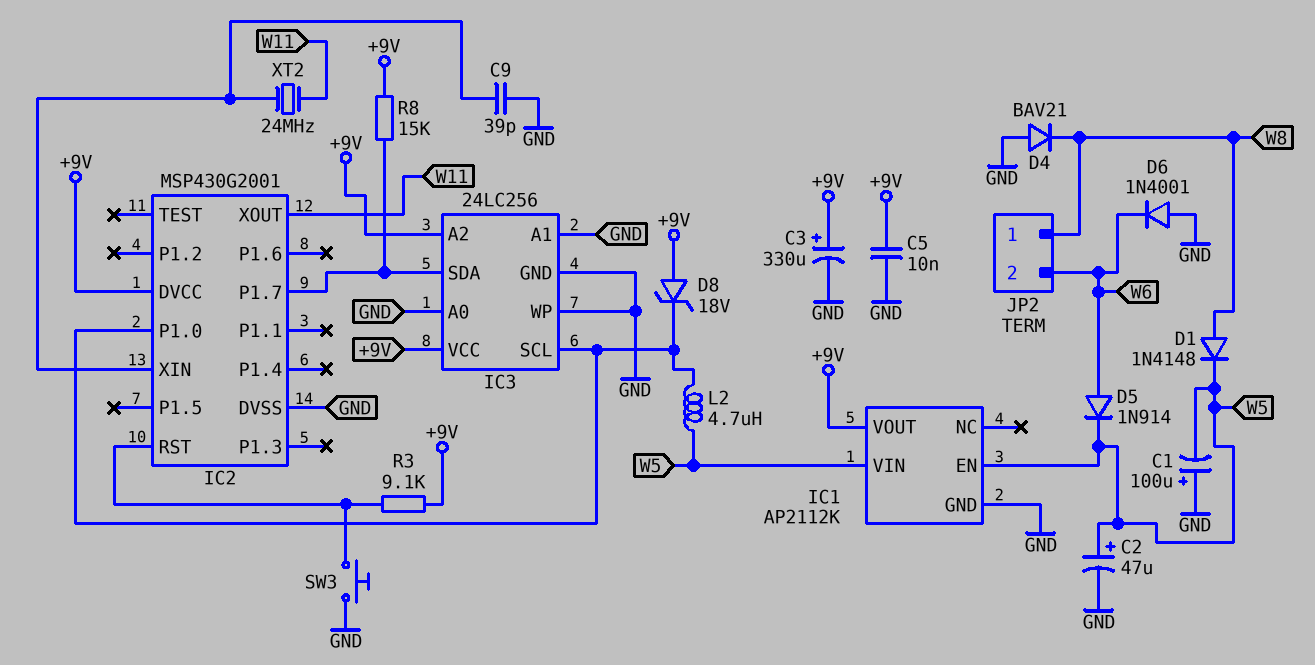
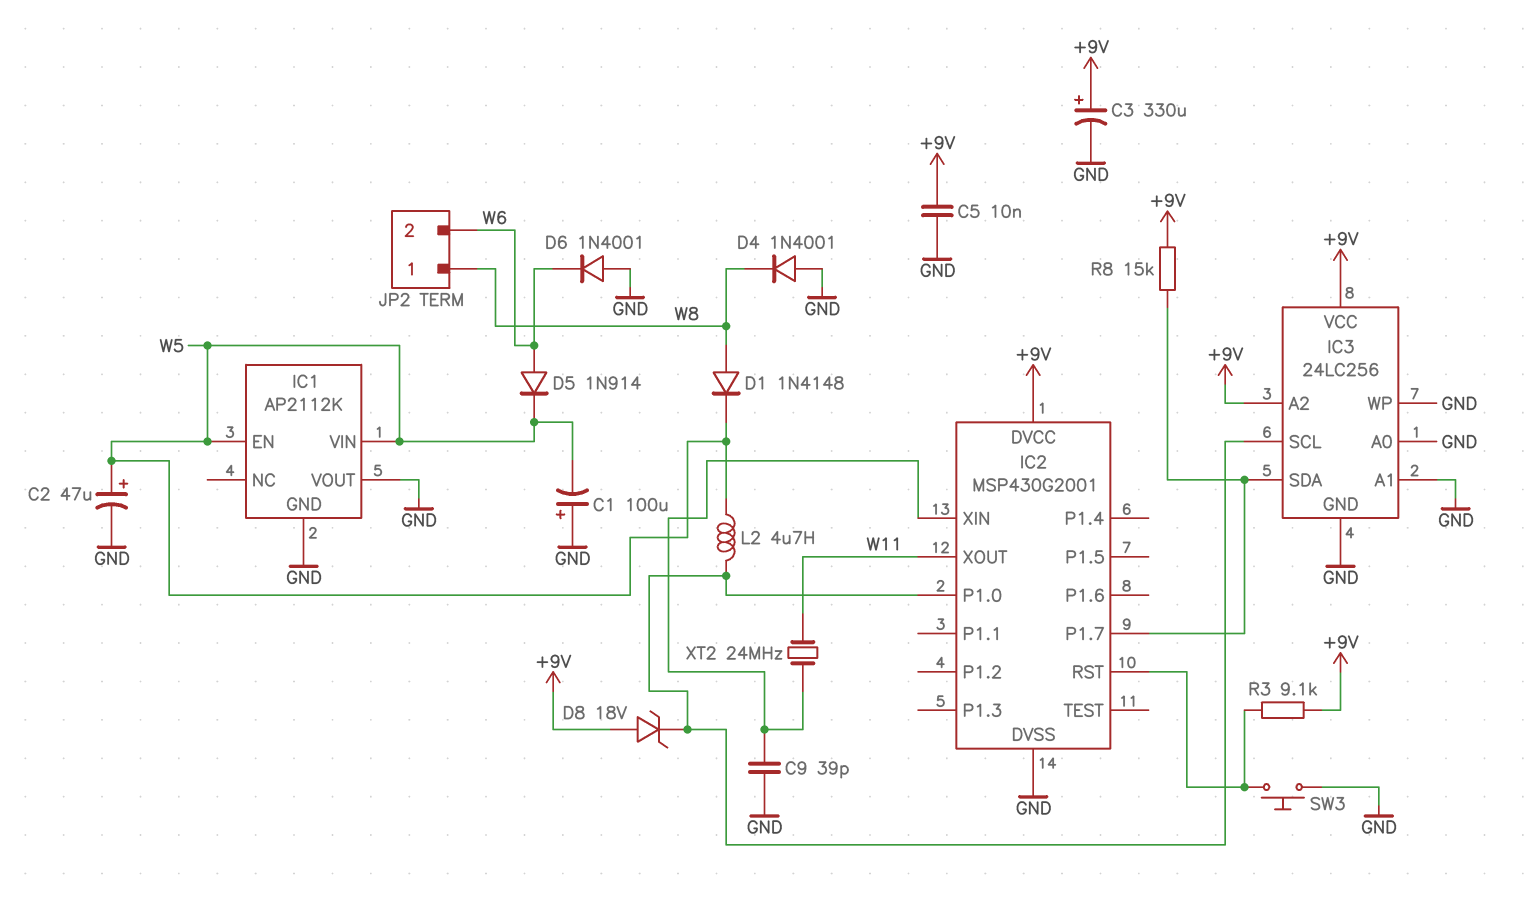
D4: diode BAV21 (A GND, K W8) -> diode 1N4001 (A GND, K W8)
IC1 pin VOUT: +9V -> GND

